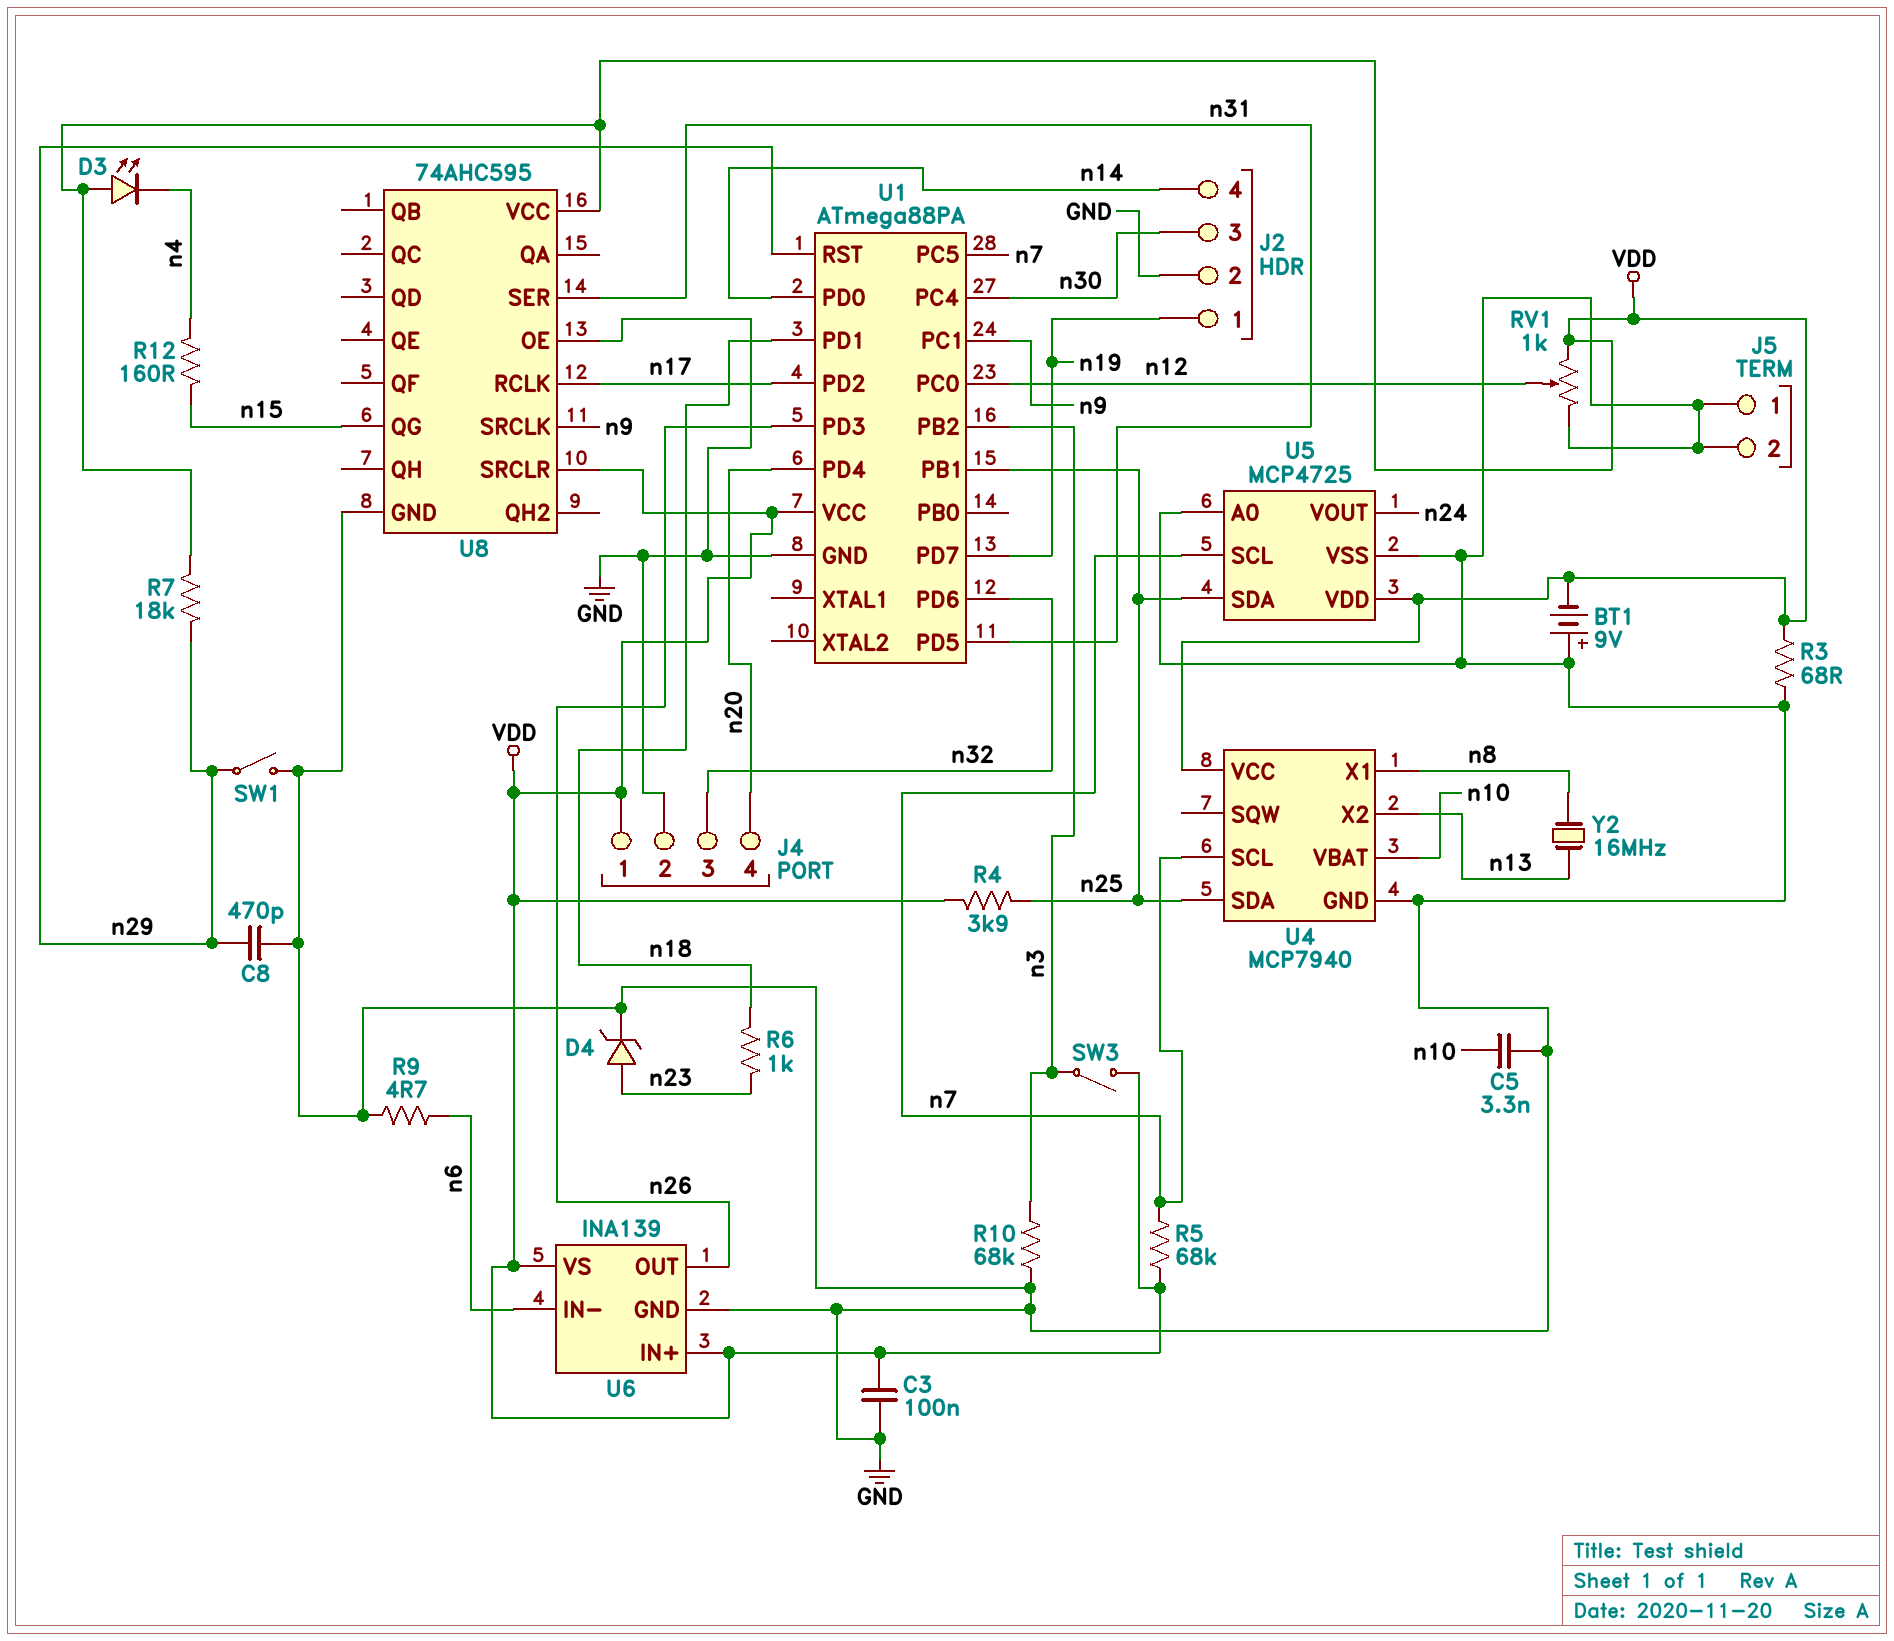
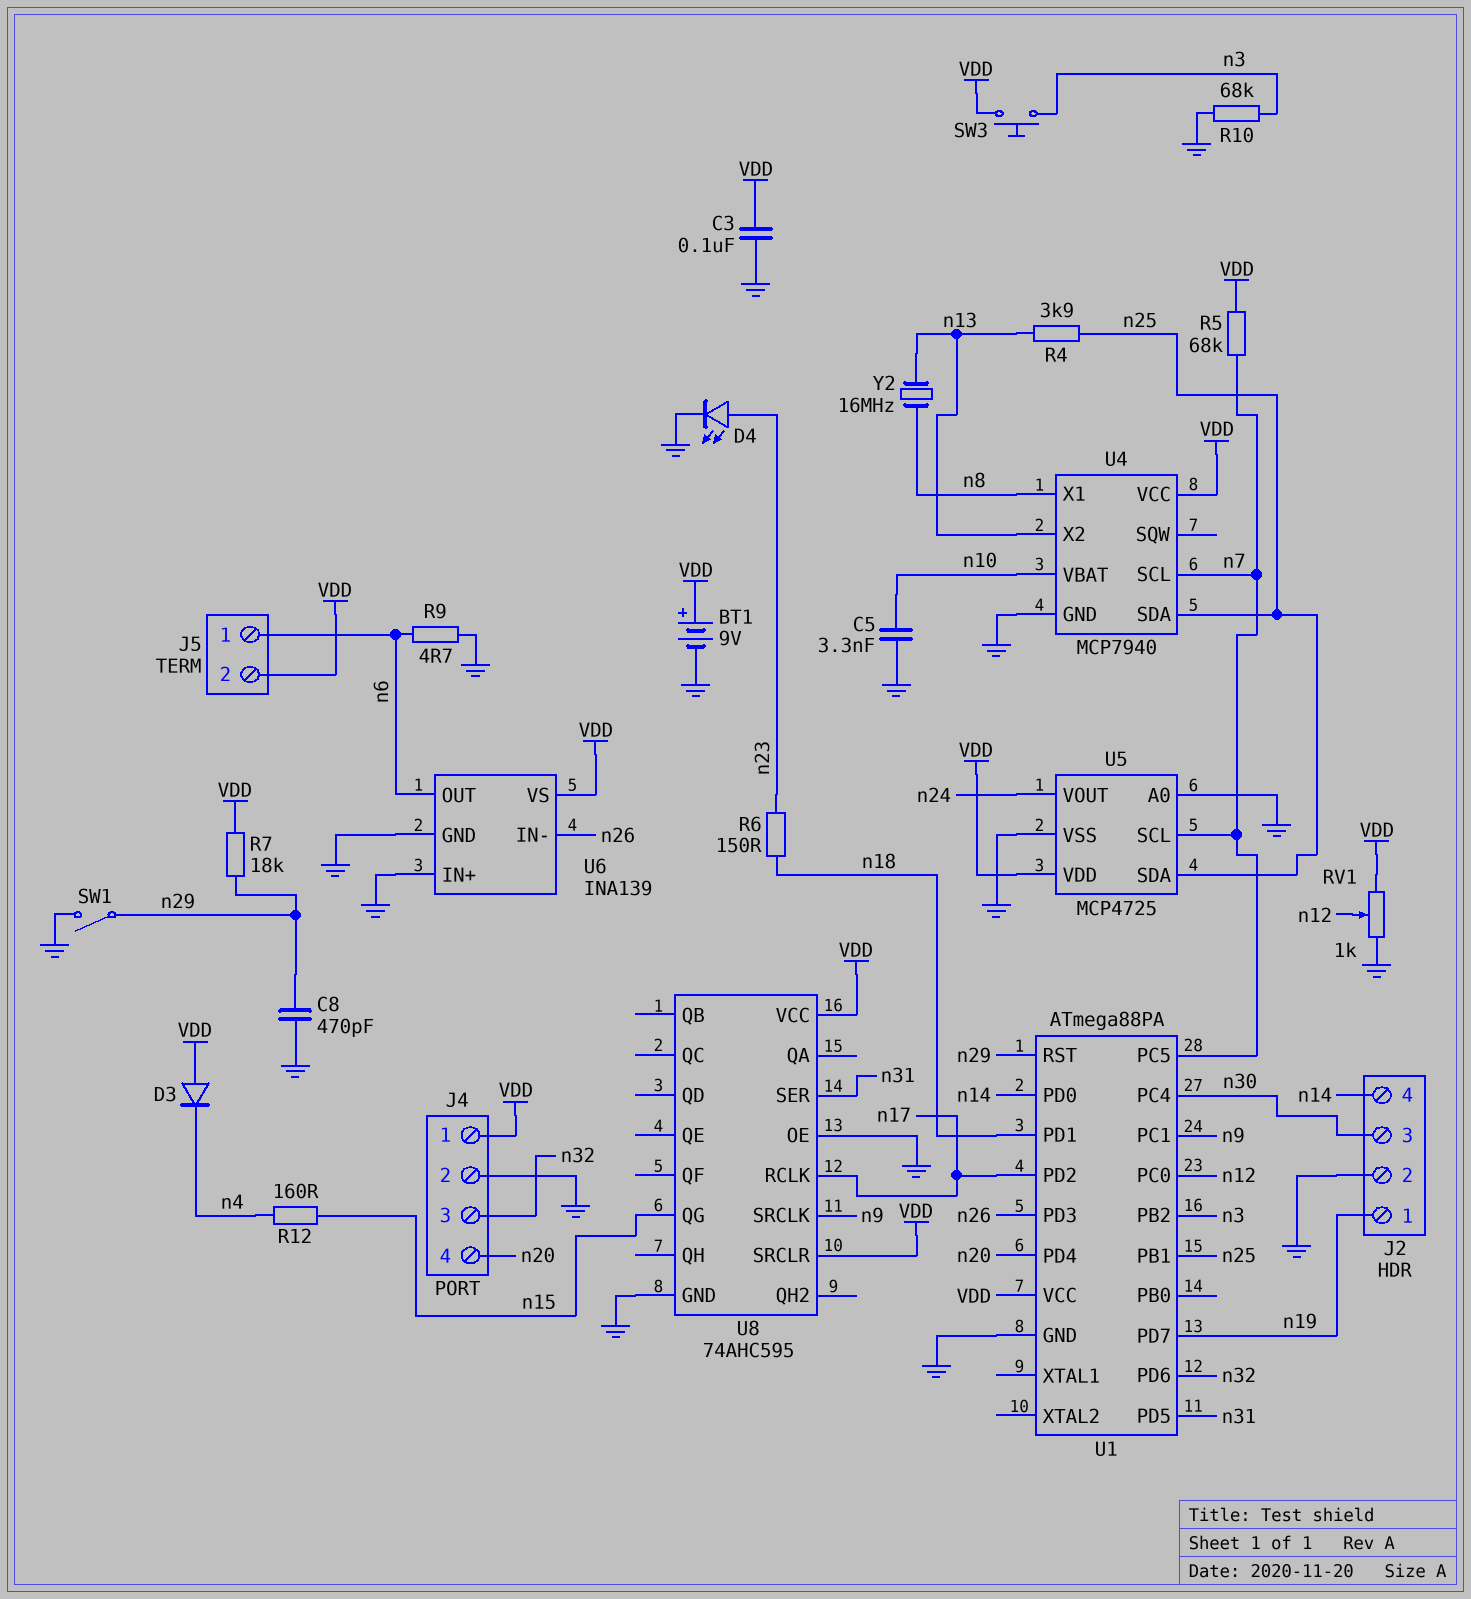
BT1: 9V (plus GND, minus VDD) -> 9V (plus VDD, minus GND)
D3: LED (A VDD, K n4) -> diode (A VDD, K n4)
D4: zener (A n23, K GND) -> LED (A n23, K GND)
J5 pin 1: GND -> n6
J5 pin 2: GND -> VDD
R3: 68 (GND, VDD) -> none
R4: 3.9k (VDD, n25) -> 3.9k (n13, n25)
R6: 1k (n18, n23) -> 150 (n18, n23)
SW3: switch (VDD, n3) -> button (VDD, n3)
U6 pin IN+: VDD -> GND
U6 pin IN-: n6 -> n26
U6 pin OUT: n26 -> n6

